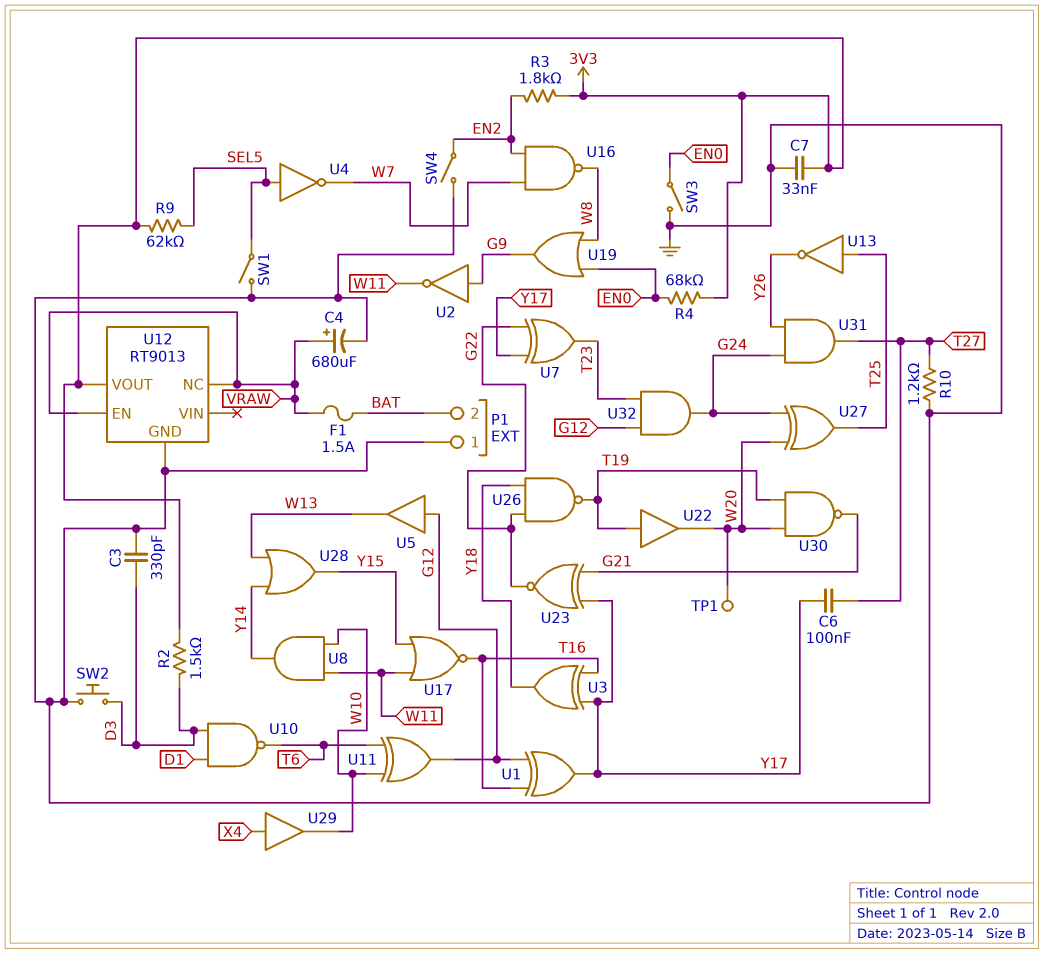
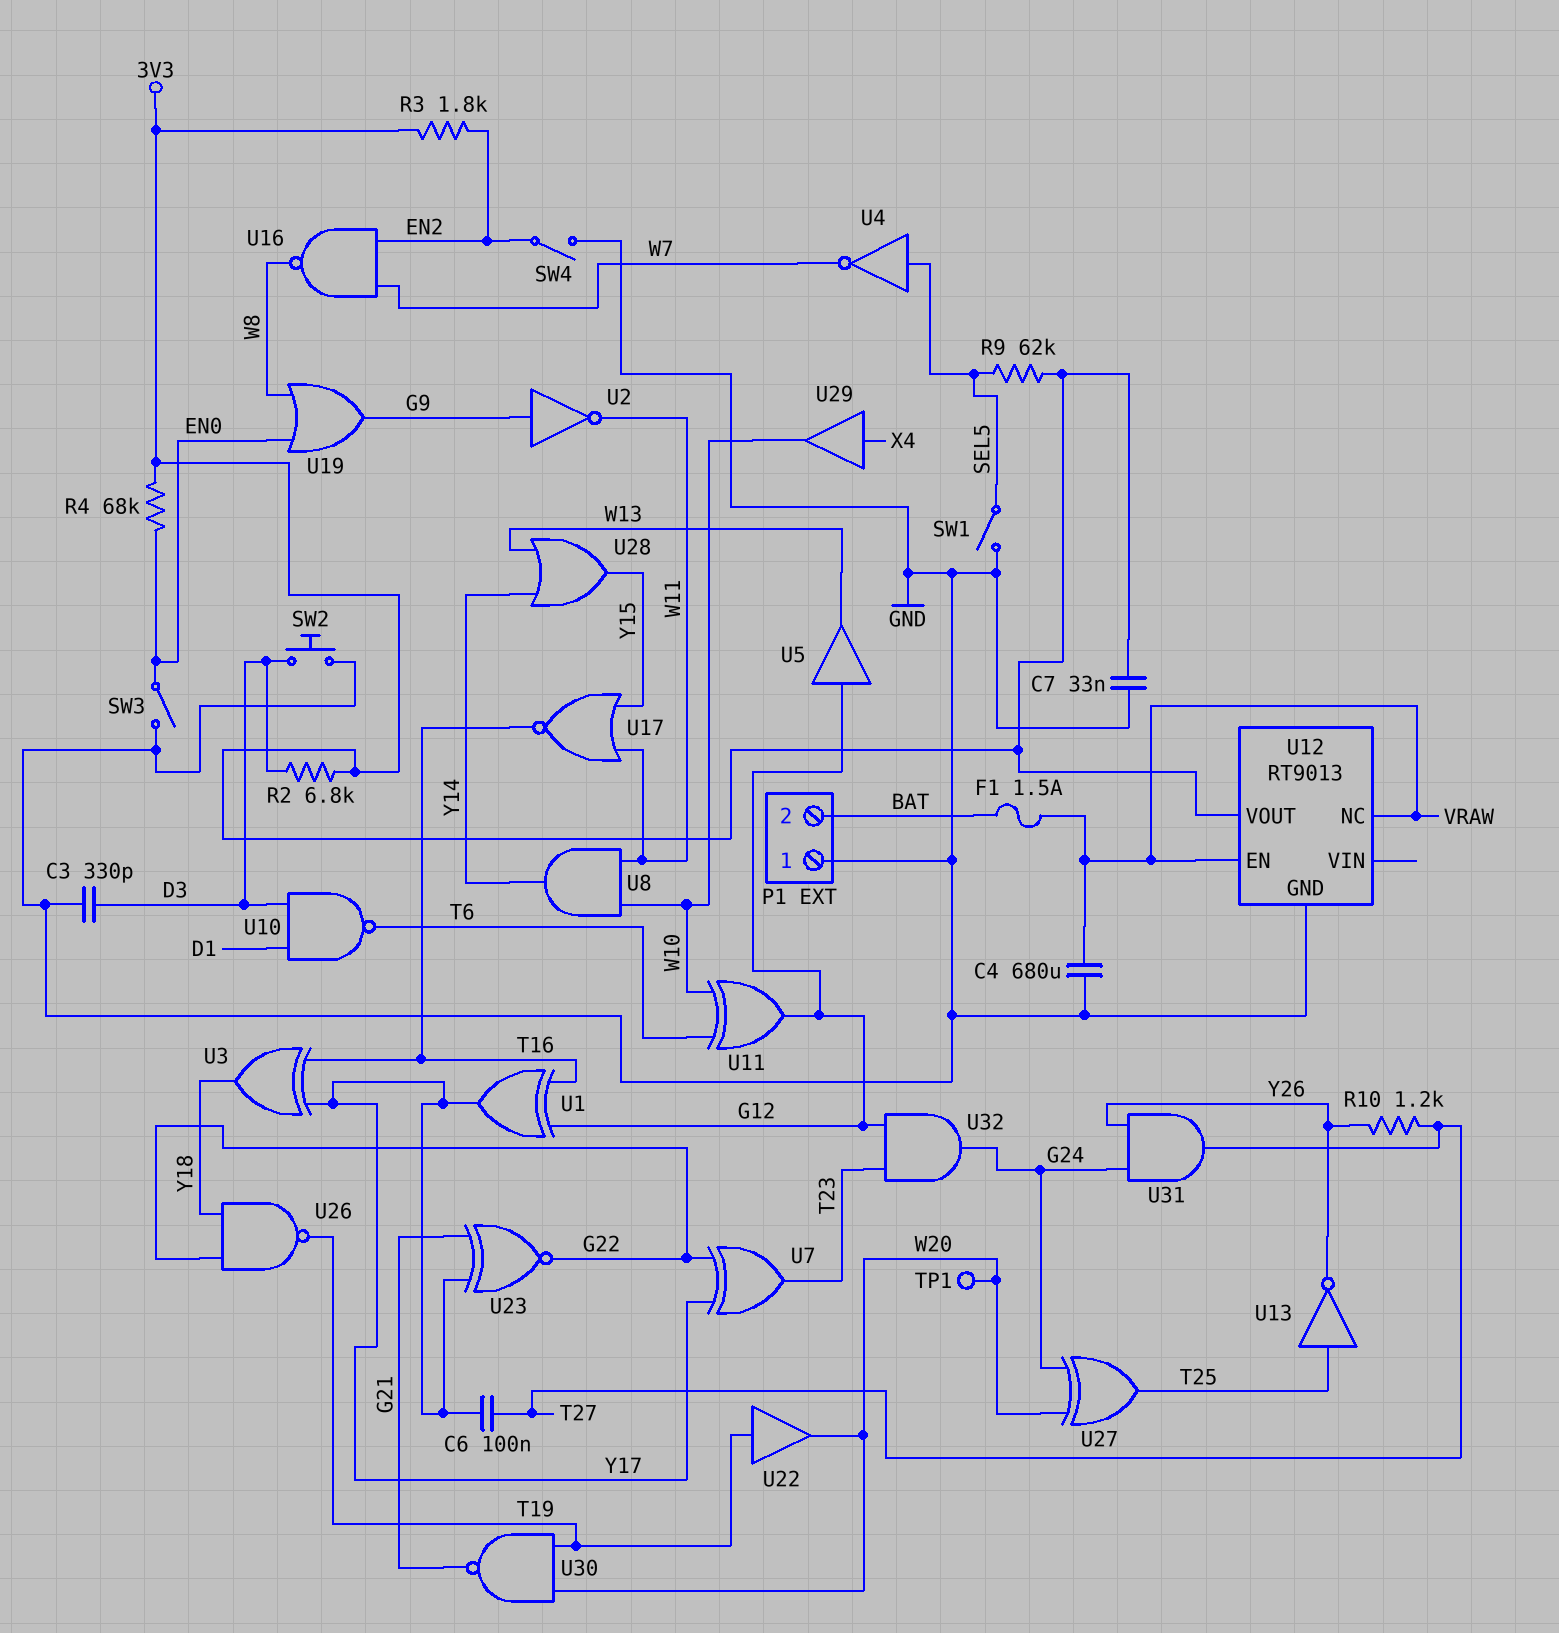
C4: 680uF (plus VRAW, minus GND) -> 680uF (GND, VRAW)
R2: 1.5k (3V3, D3) -> 6.8k (3V3, D3)
R10: 1.2k (GND, T27) -> 1.2k (T27, Y26)

